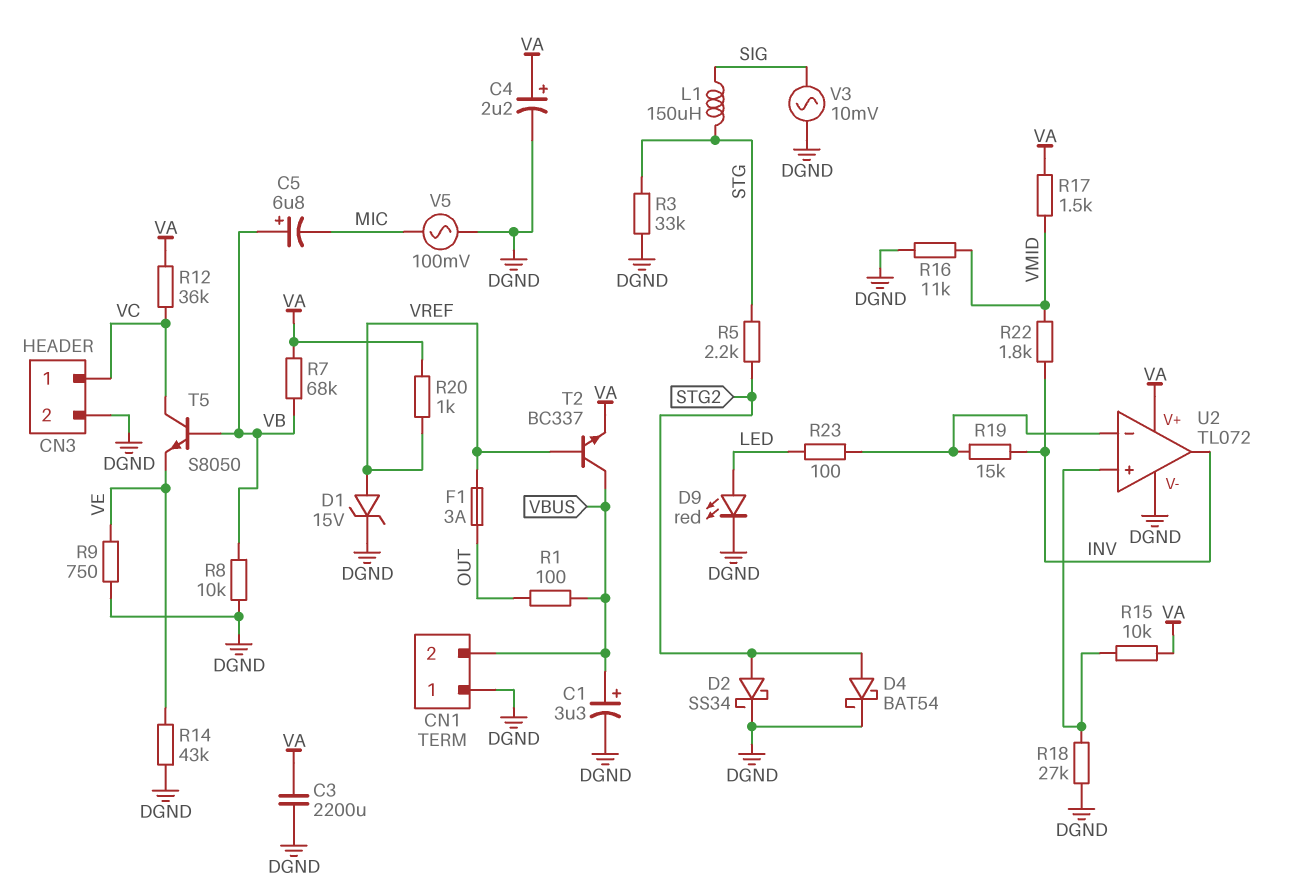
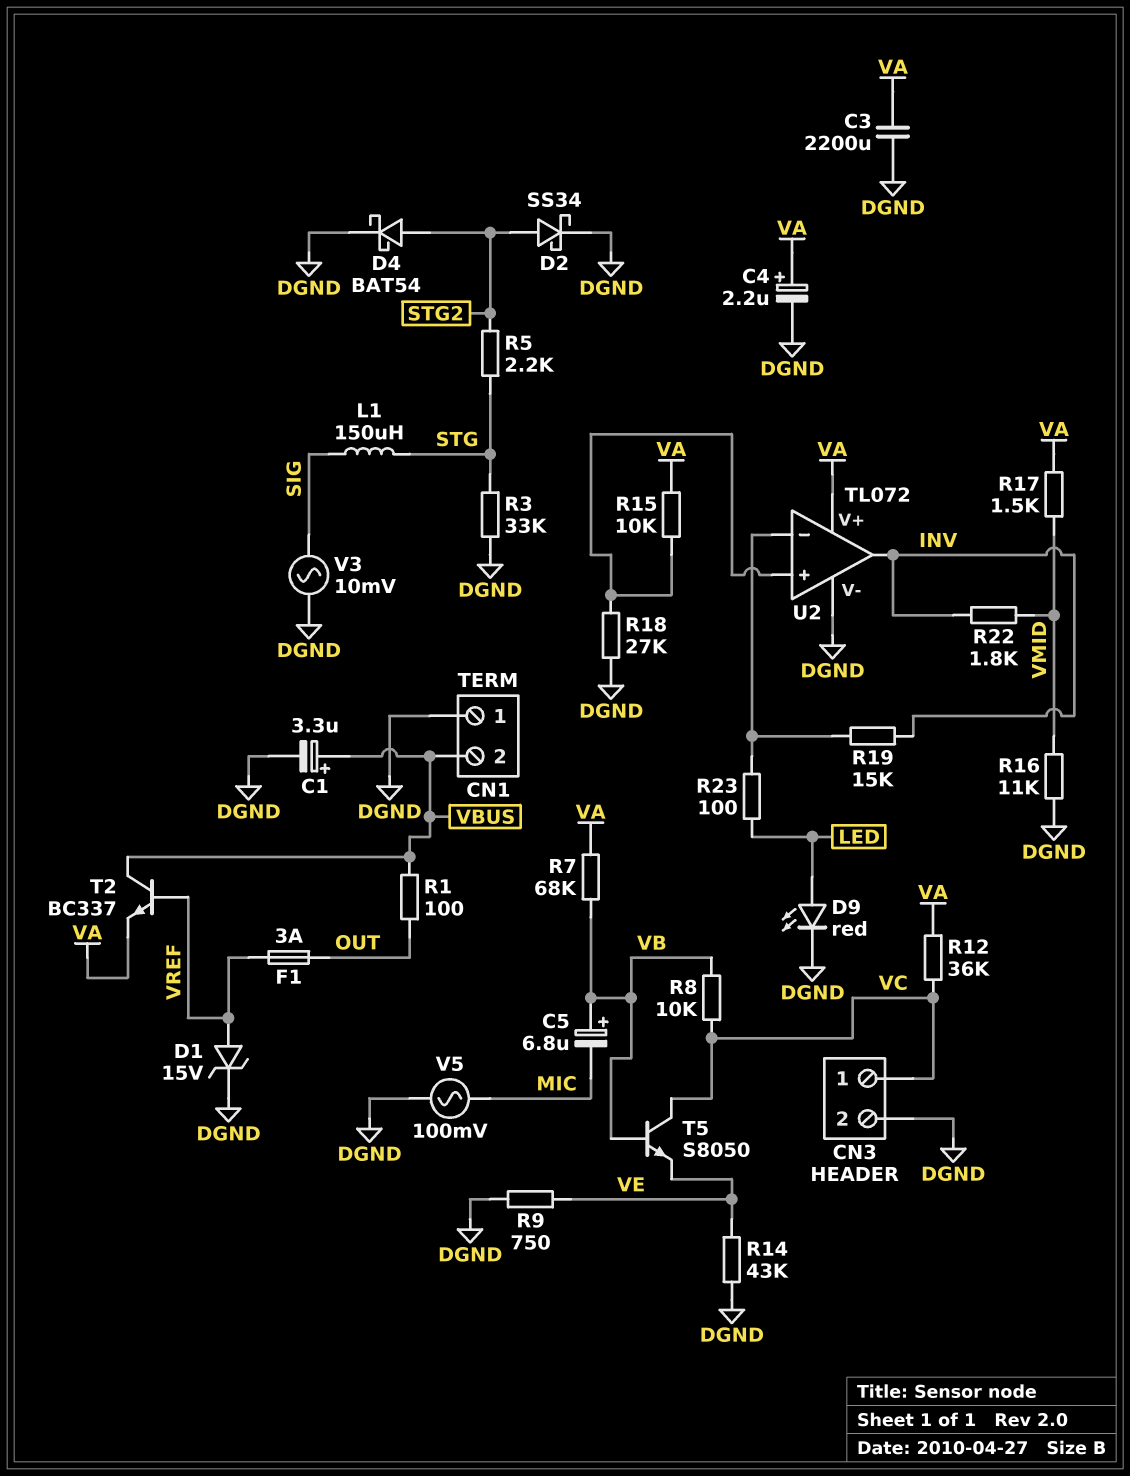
R8: 10k (DGND, VB) -> 10k (VB, VC)
R20: 1k (VA, VREF) -> none

